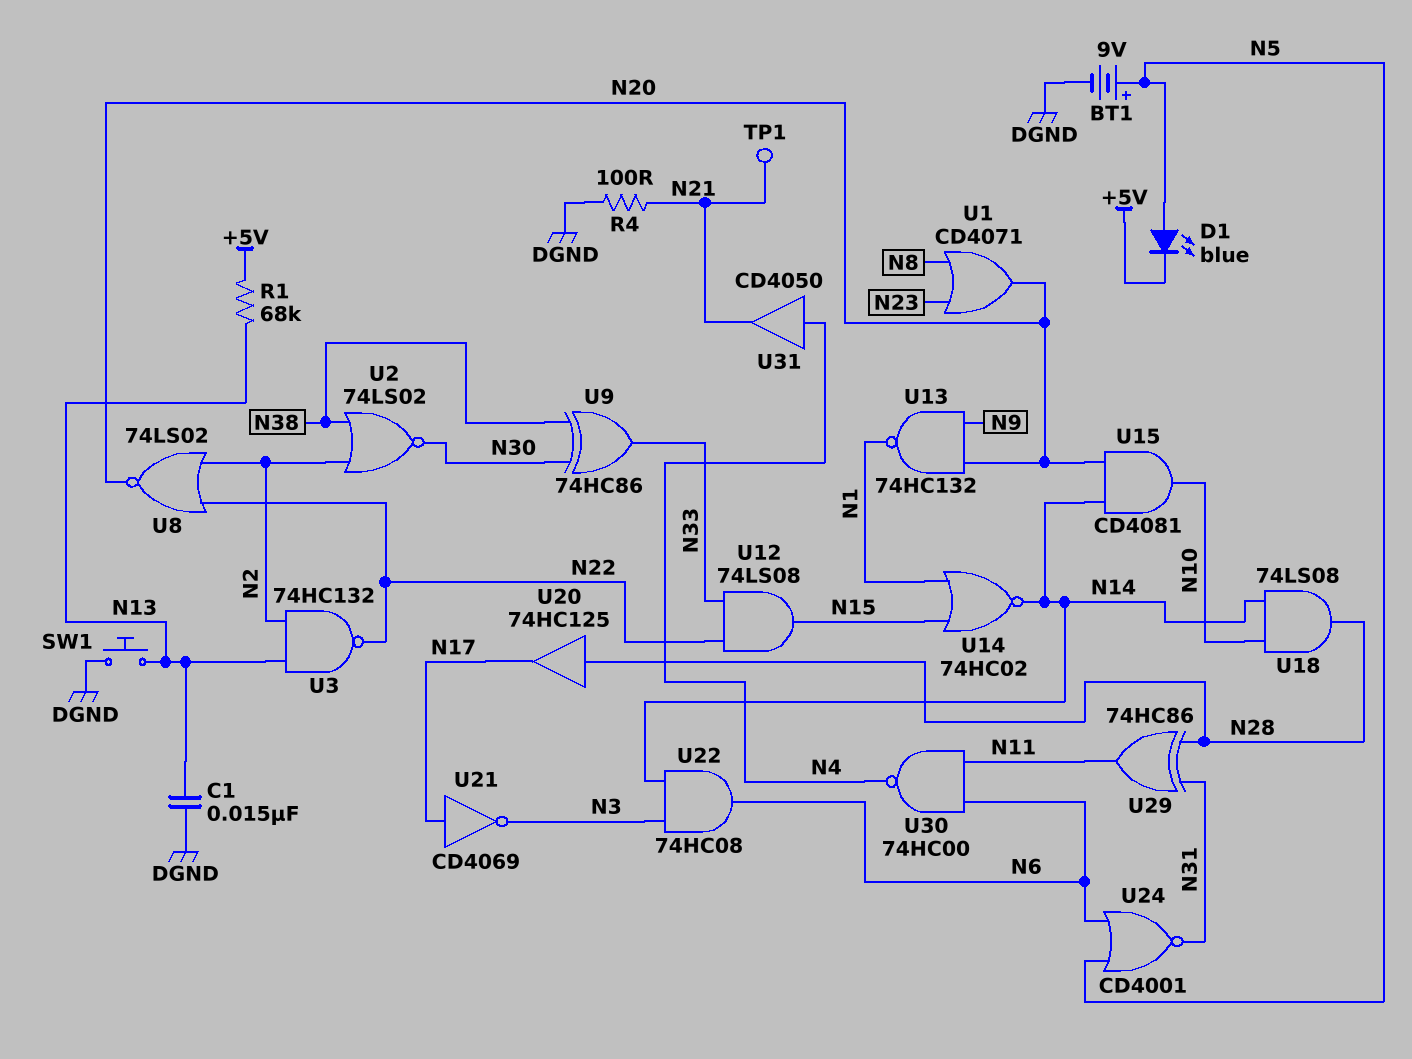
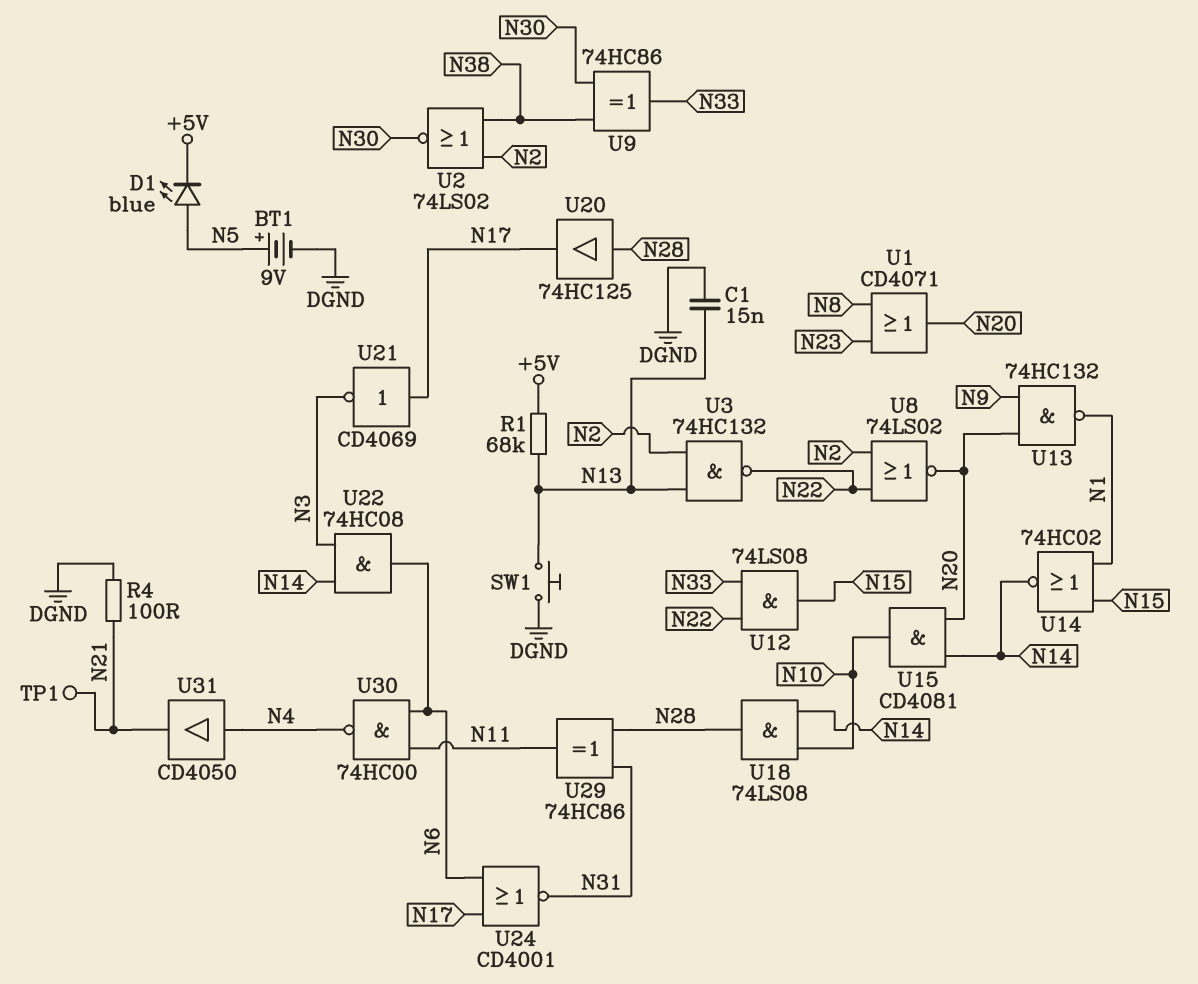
U24: NOR CD4001 (in N5, in N6, out N31) -> NOR CD4001 (in N6, in N17, out N31)

